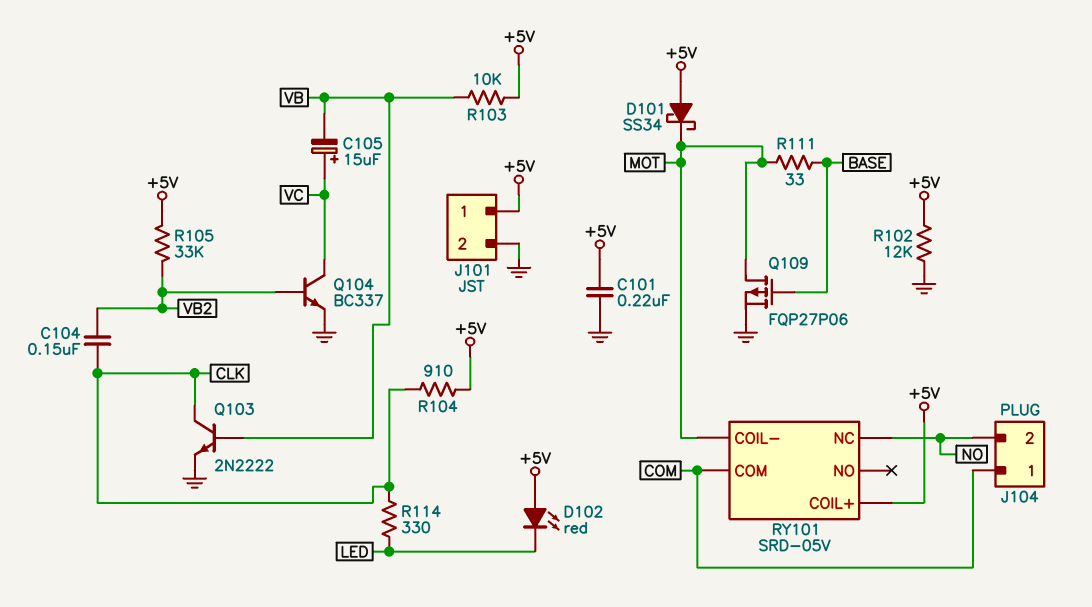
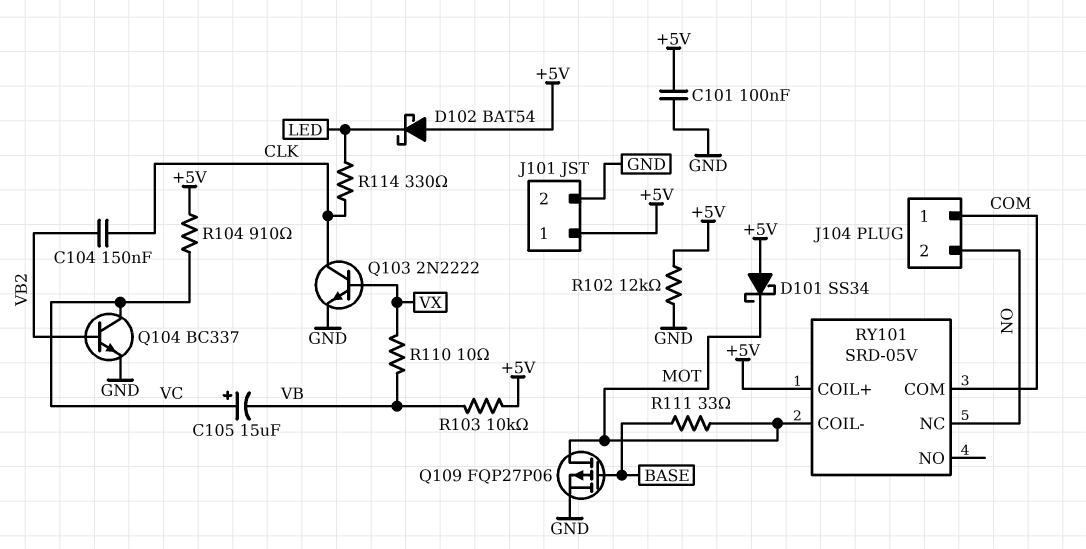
C101: 220nF (+5V, GND) -> 100nF (+5V, GND)
D102: LED red (A +5V, K LED) -> schottky BAT54 (A +5V, K LED)
Q103: NPN 2N2222 (B VB, C CLK, E GND) -> NPN 2N2222 (B VX, C CLK, E GND)
R104: 910 (+5V, CLK) -> 910 (+5V, VC)
R105: 33k (+5V, VB2) -> none
R110: none -> 10 (VB, VX)

